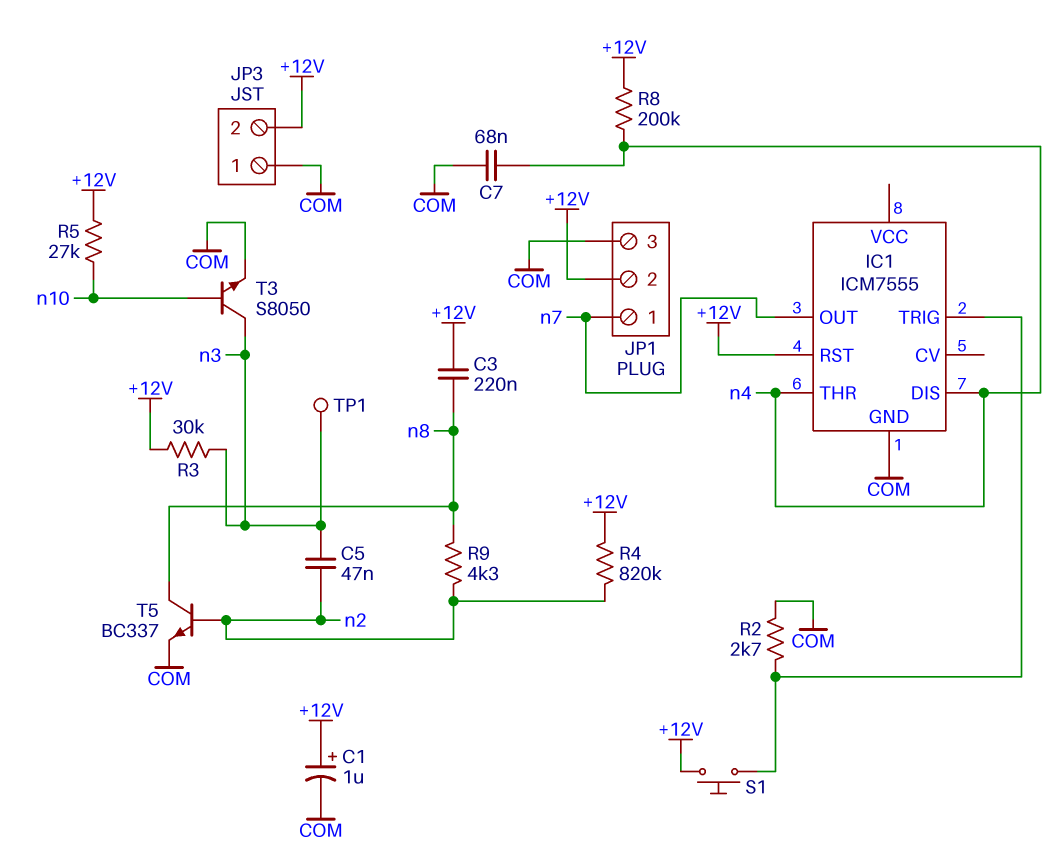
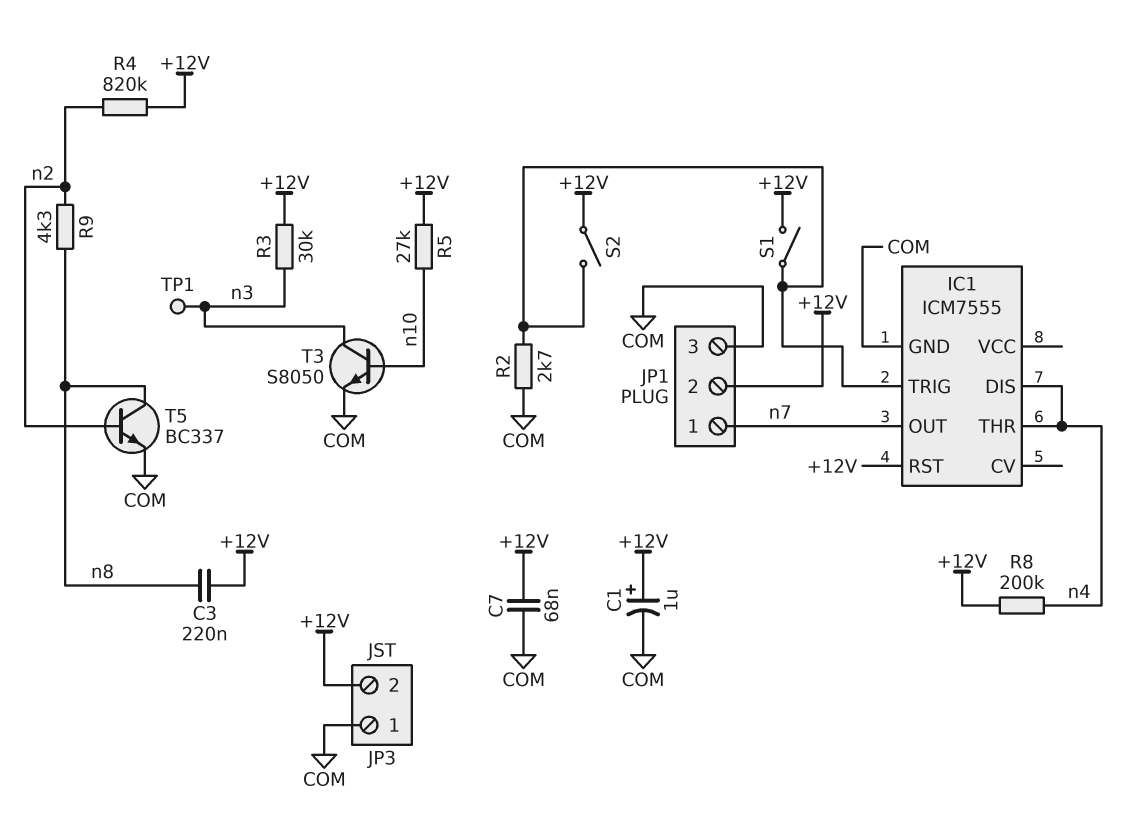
C5: 47nF (n2, n3) -> none
C7: 68nF (COM, n4) -> 68nF (+12V, COM)
S1: button (+12V, IC1/TRIG) -> switch (+12V, IC1/TRIG)
S2: none -> switch (+12V, IC1/TRIG)

